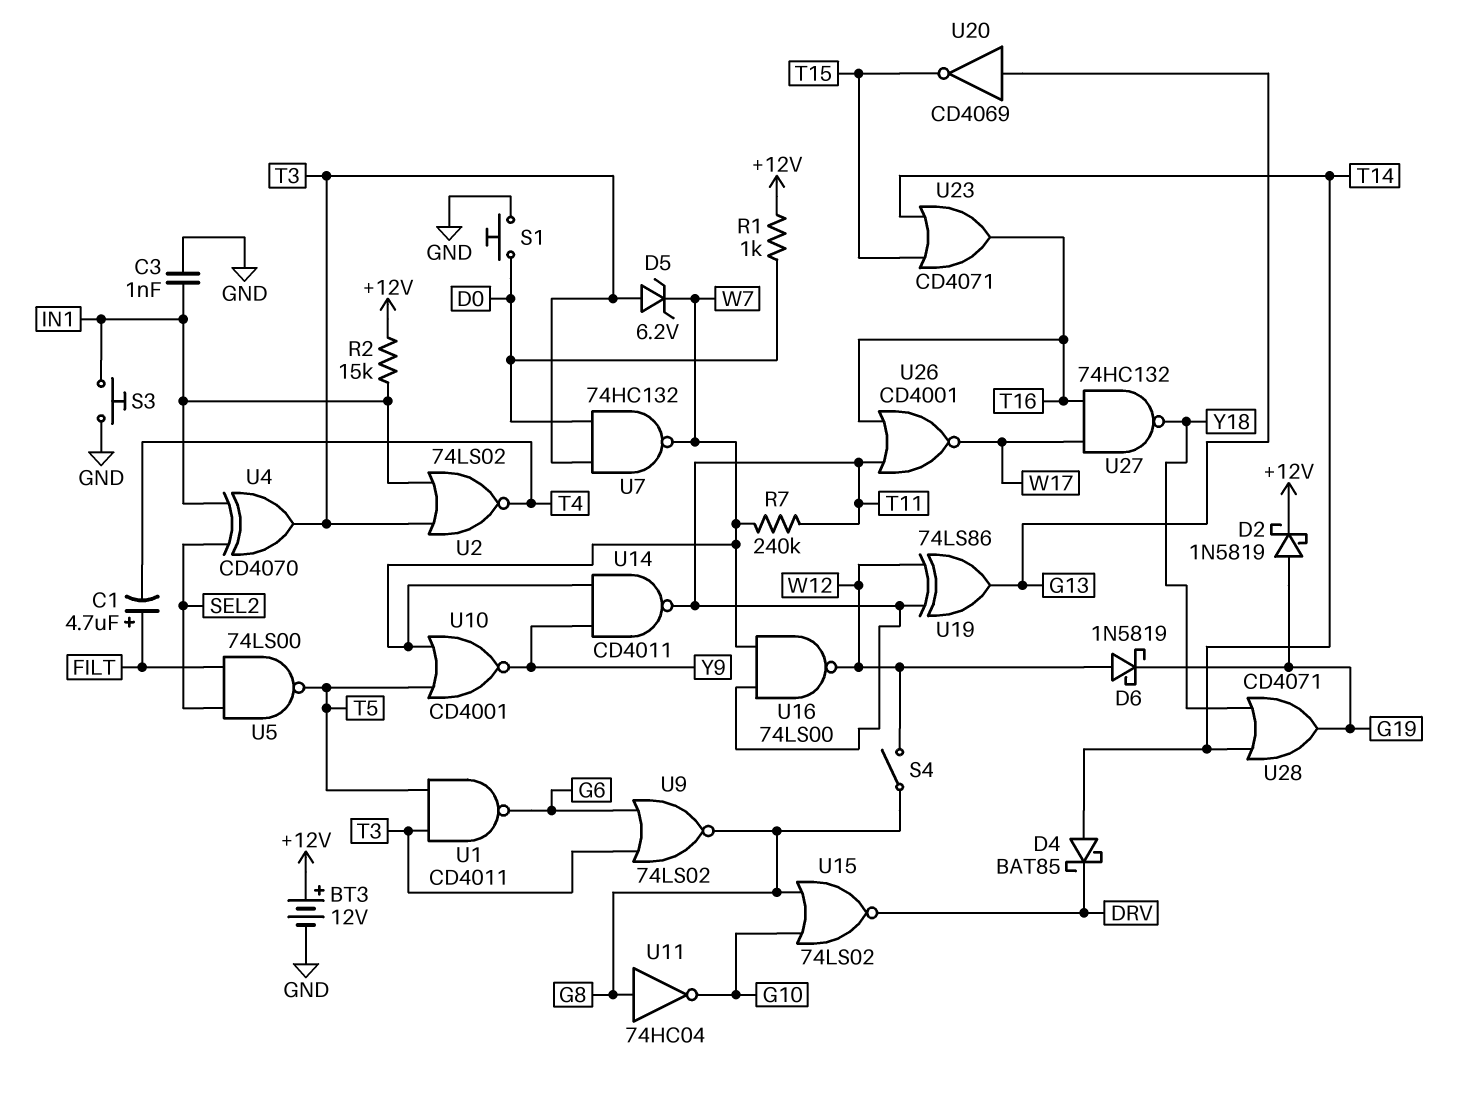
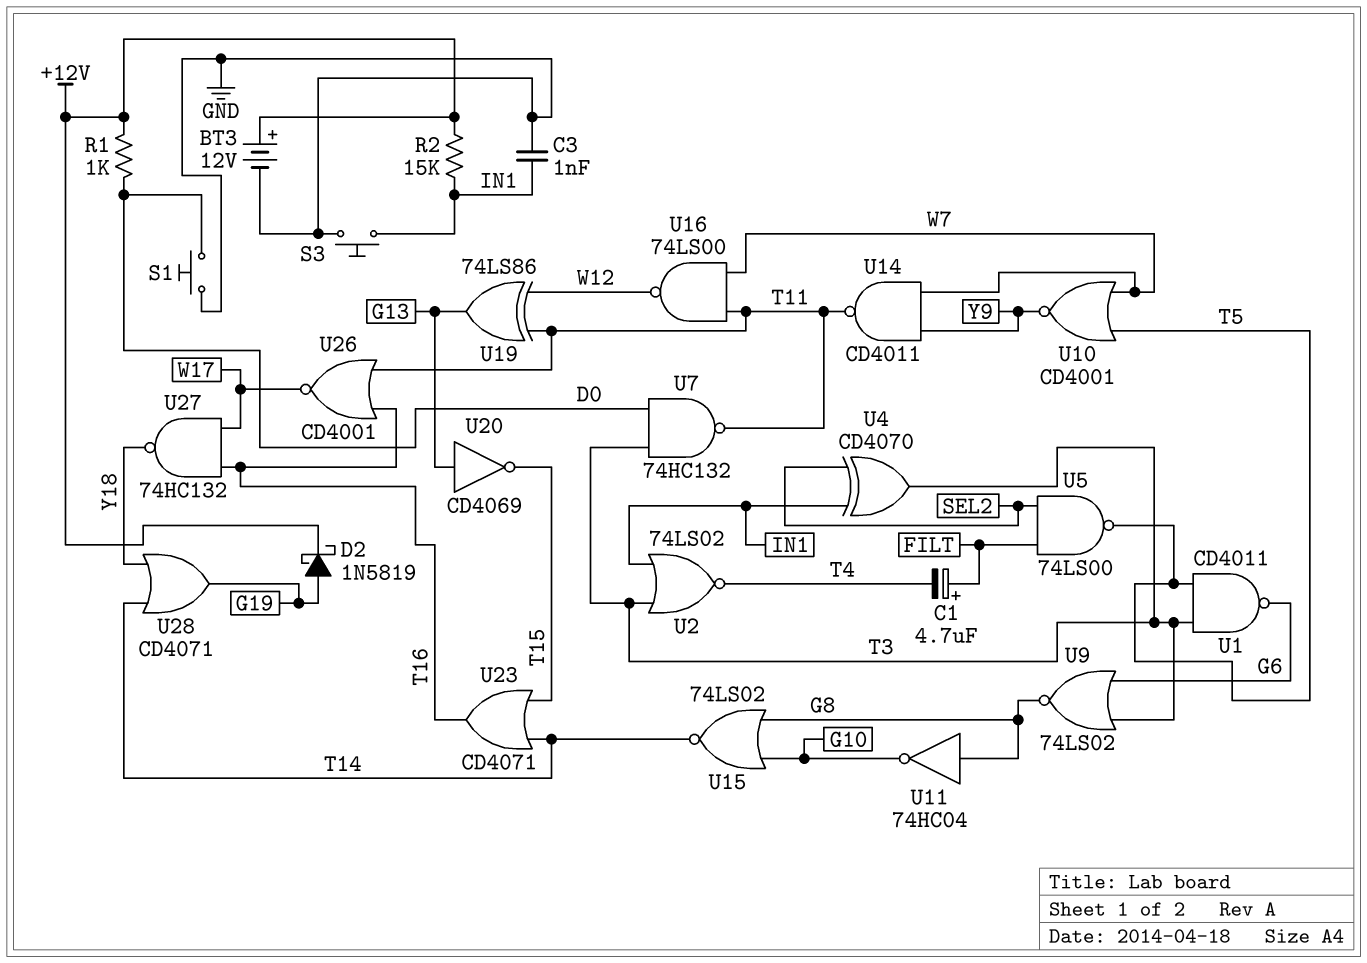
D4: schottky BAT85 (A T14, K DRV) -> none
D5: zener 6.2V (A T3, K W7) -> none
D6: schottky 1N5819 (A W12, K G19) -> none
R7: 240k (T11, W7) -> none
S4: switch (G8, W12) -> none
U7: NAND 74HC132 (in D0, in T3, out W7) -> NAND 74HC132 (in D0, in T3, out T11)
U15: NOR 74LS02 (in G8, in G10, out DRV) -> NOR 74LS02 (in G8, in G10, out T14)

